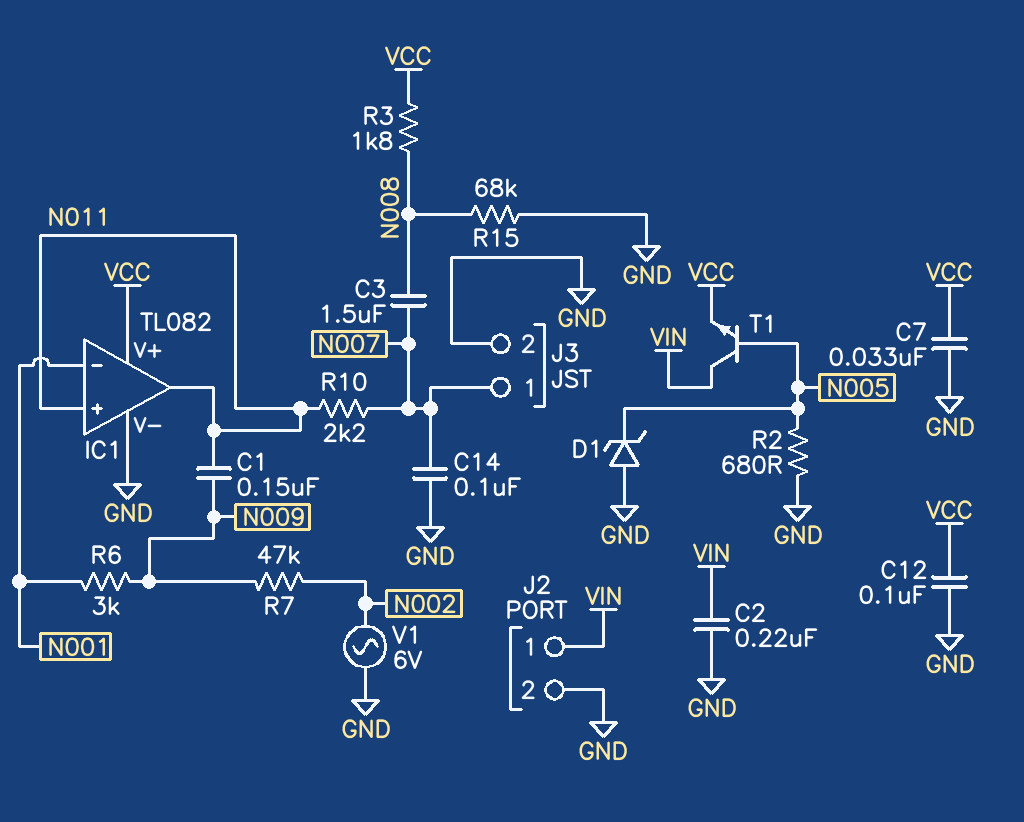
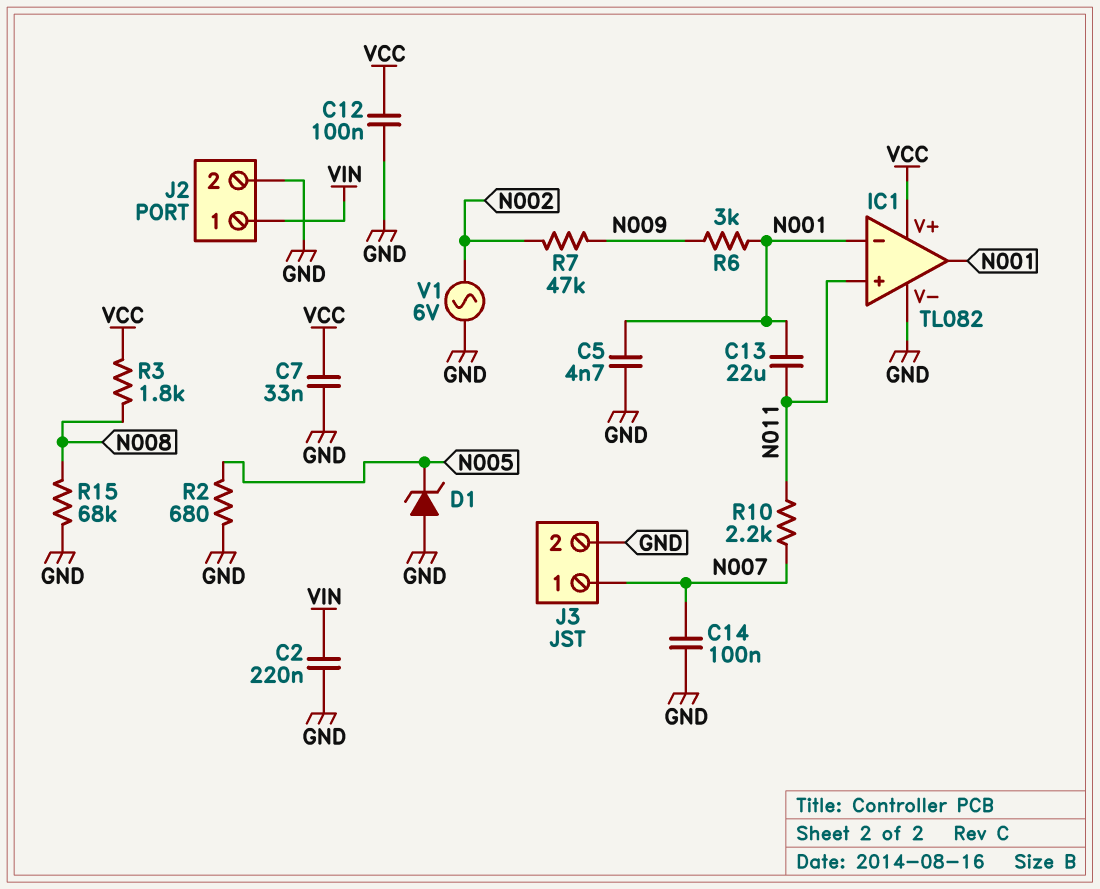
C1: 150nF (N009, N011) -> none
C3: 1.5uF (N007, N008) -> none
C5: none -> 4.7nF (GND, N001)
C13: none -> 22uF (N001, N011)
IC1 pin out: N011 -> N001
T1: NPN (B N005, C VIN, E VCC) -> none

